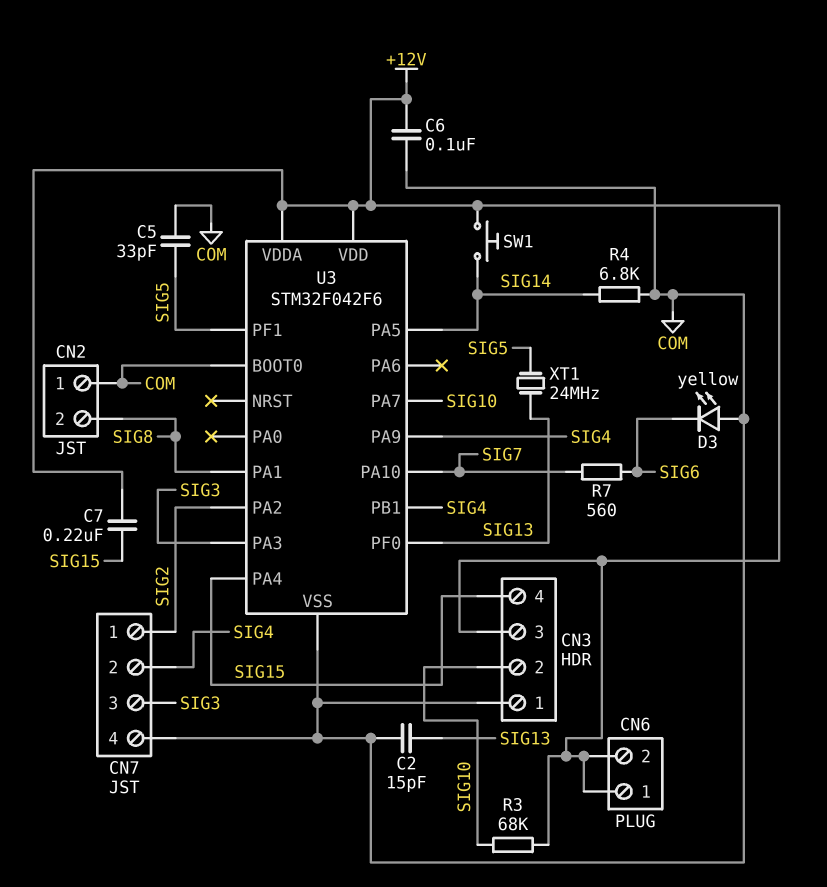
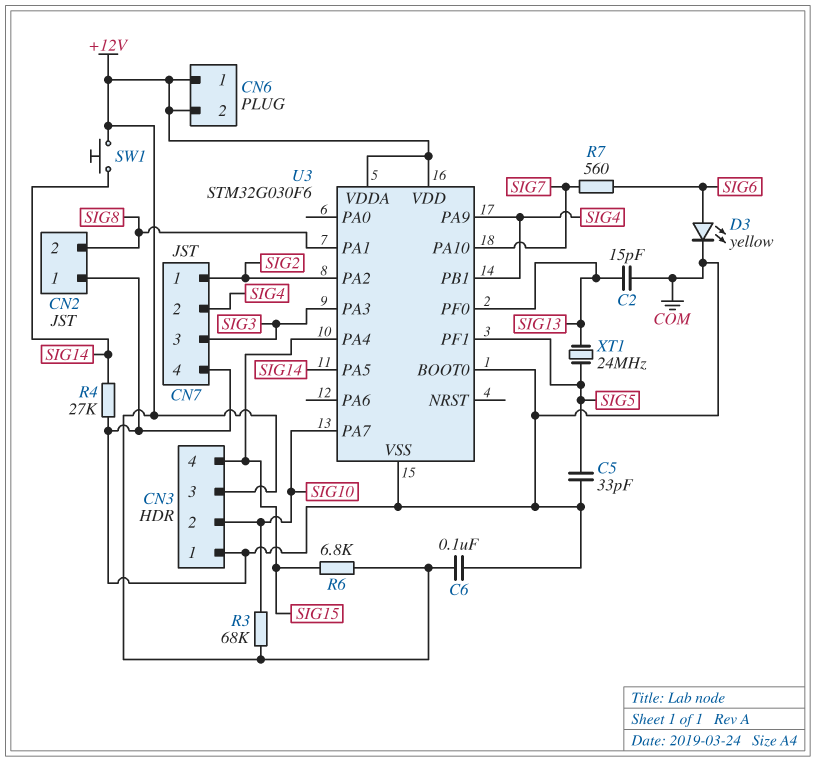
C7: 220nF (+12V, SIG15) -> none
D3: LED yellow (A COM, K SIG6) -> LED yellow (A SIG6, K COM)
R4: 6.8k (COM, SIG14) -> 27k (COM, SIG14)
R6: none -> 6.8k (+12V, SIG15)
U3: STM32F042F6 -> STM32G030F6

